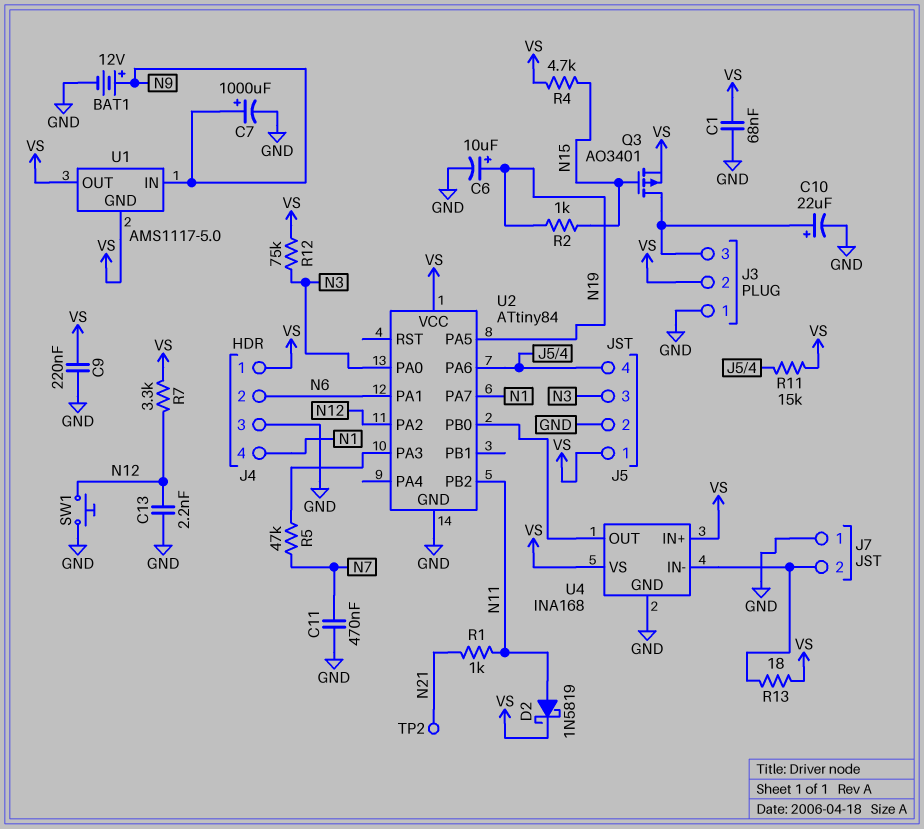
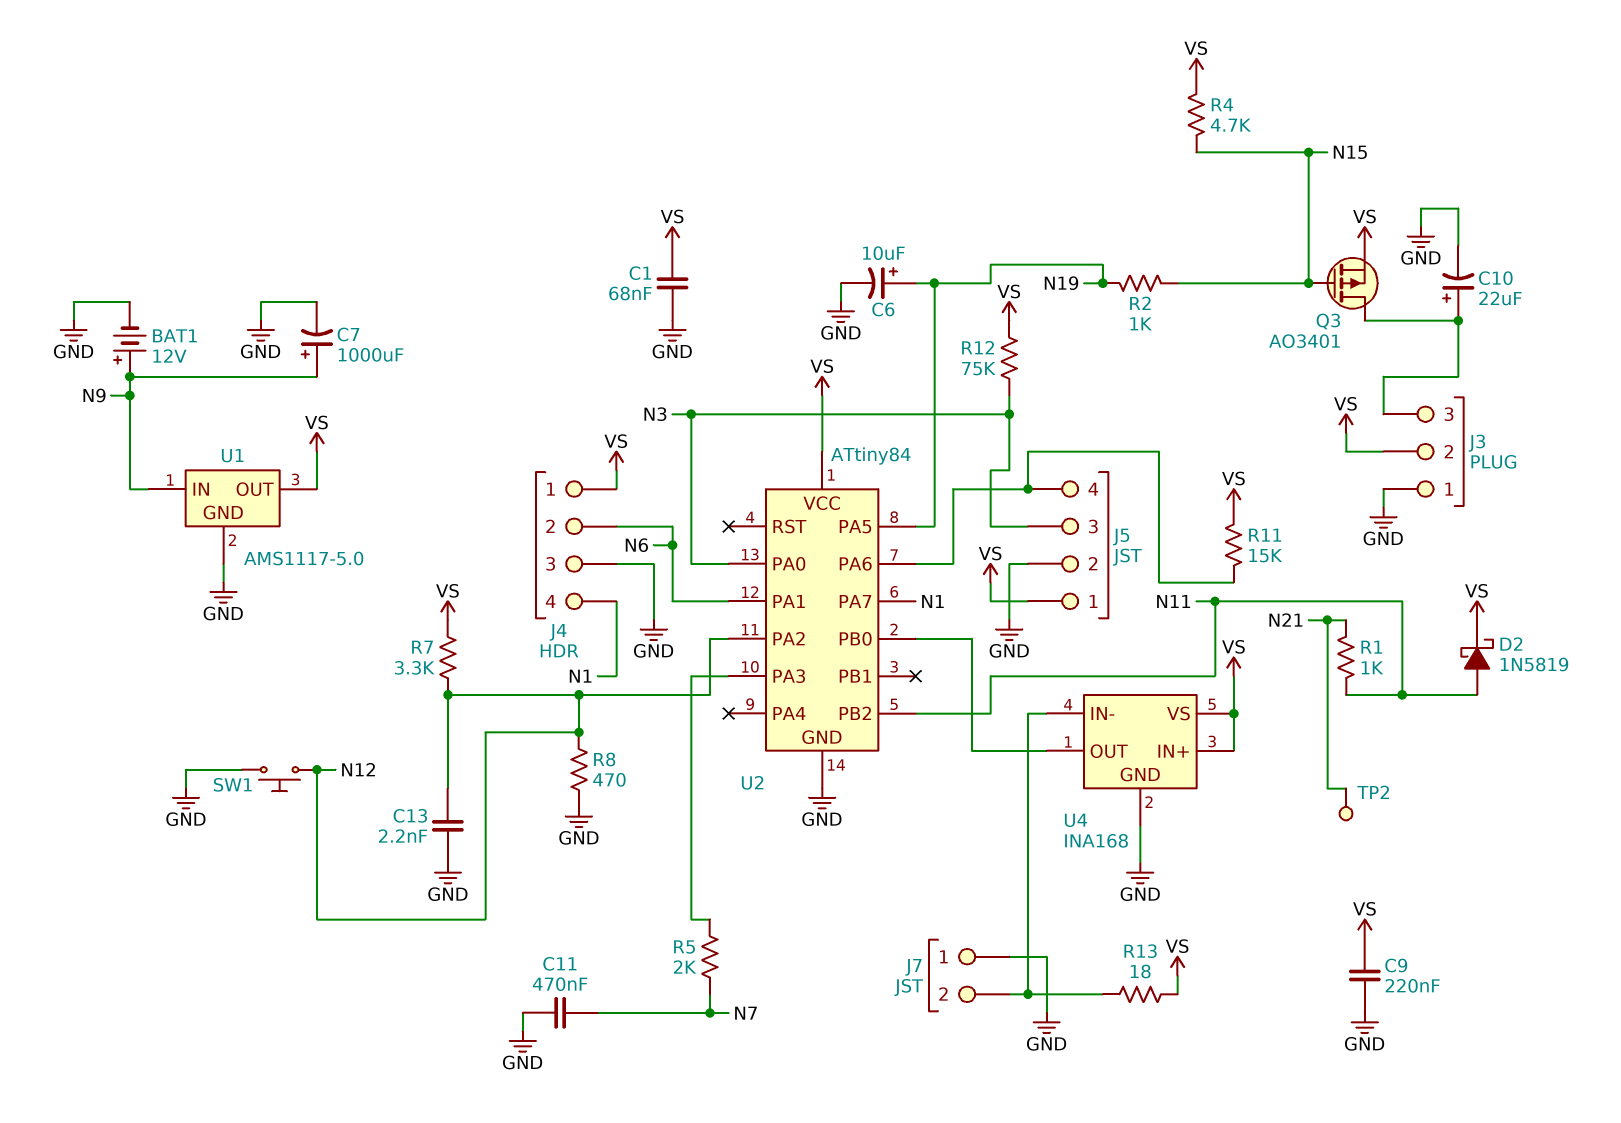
R5: 47k (N7, U2/PA3) -> 2k (N7, U2/PA3)
R8: none -> 470 (GND, N12)
U1 pin GND: VS -> GND

